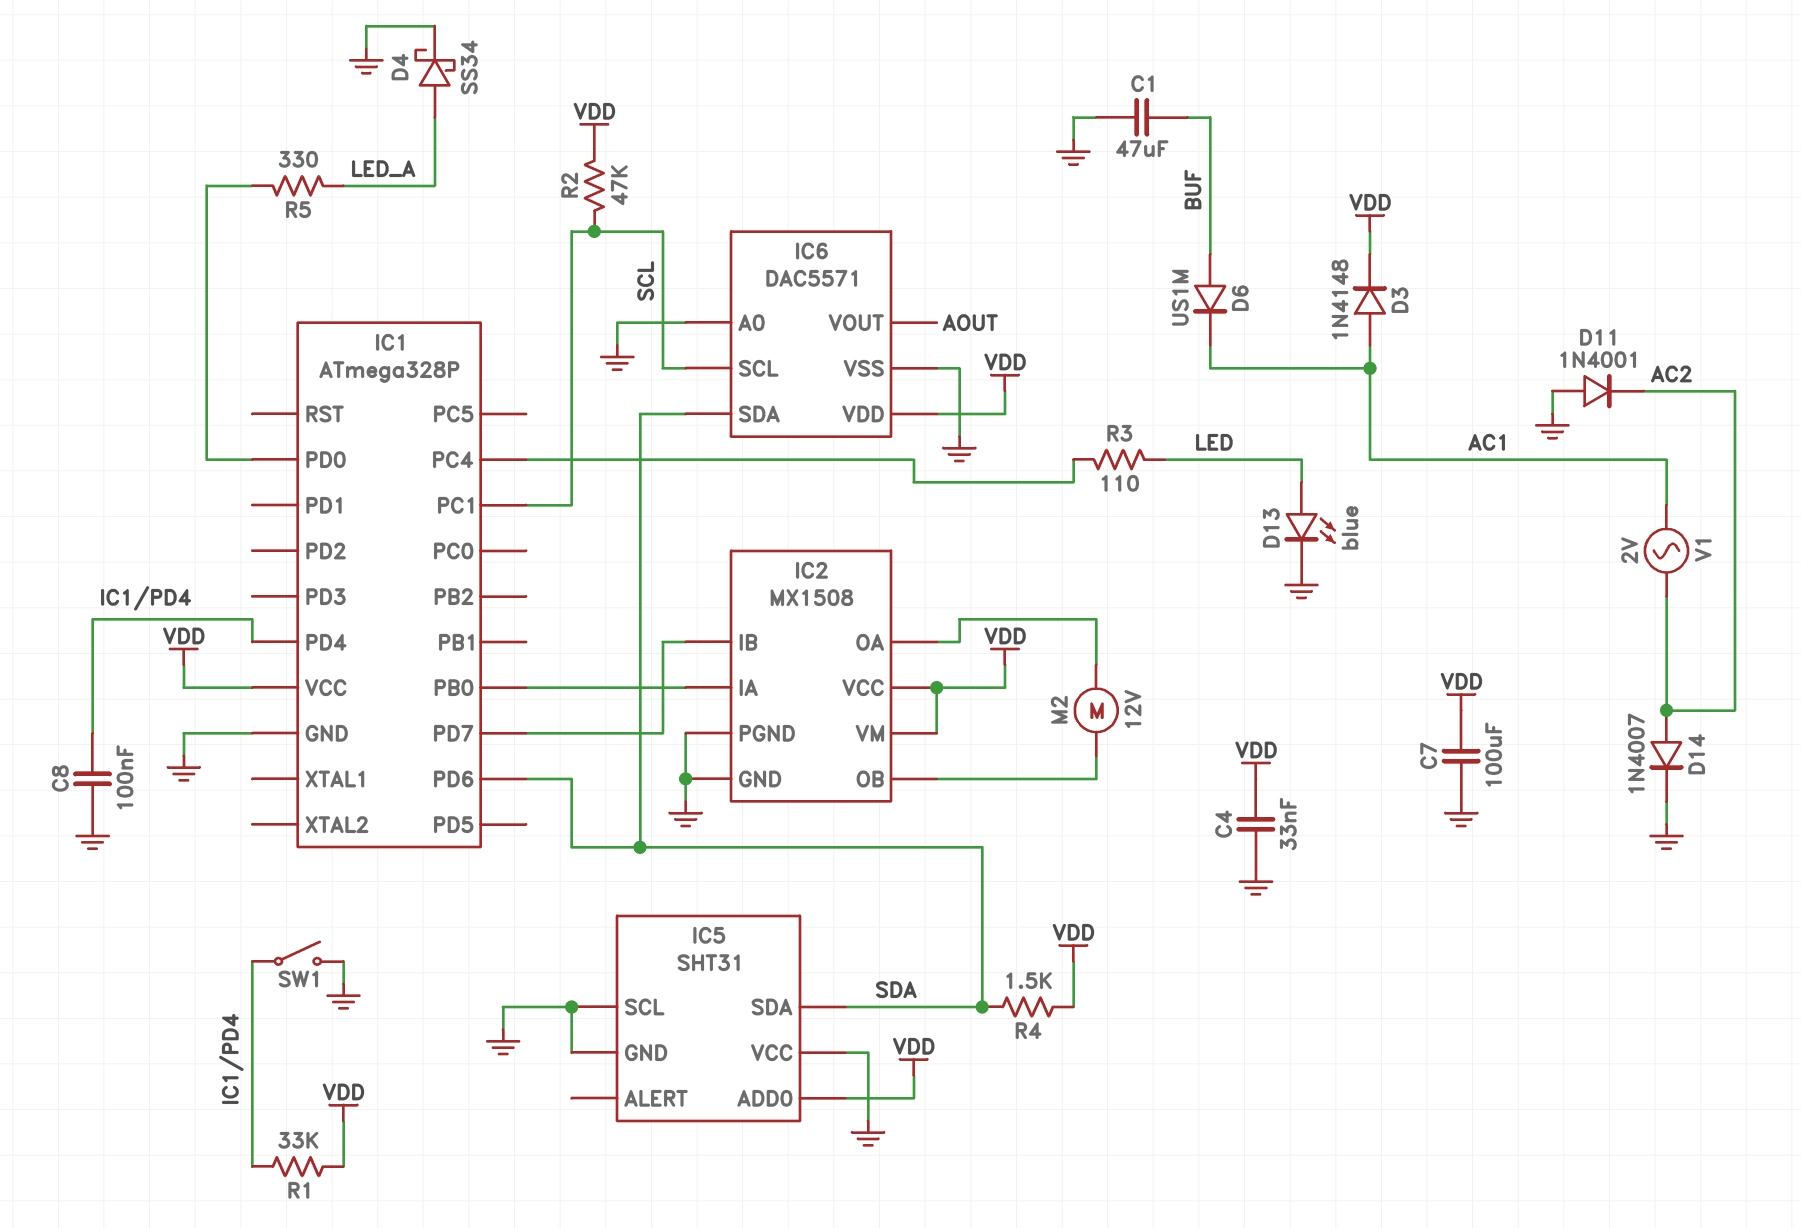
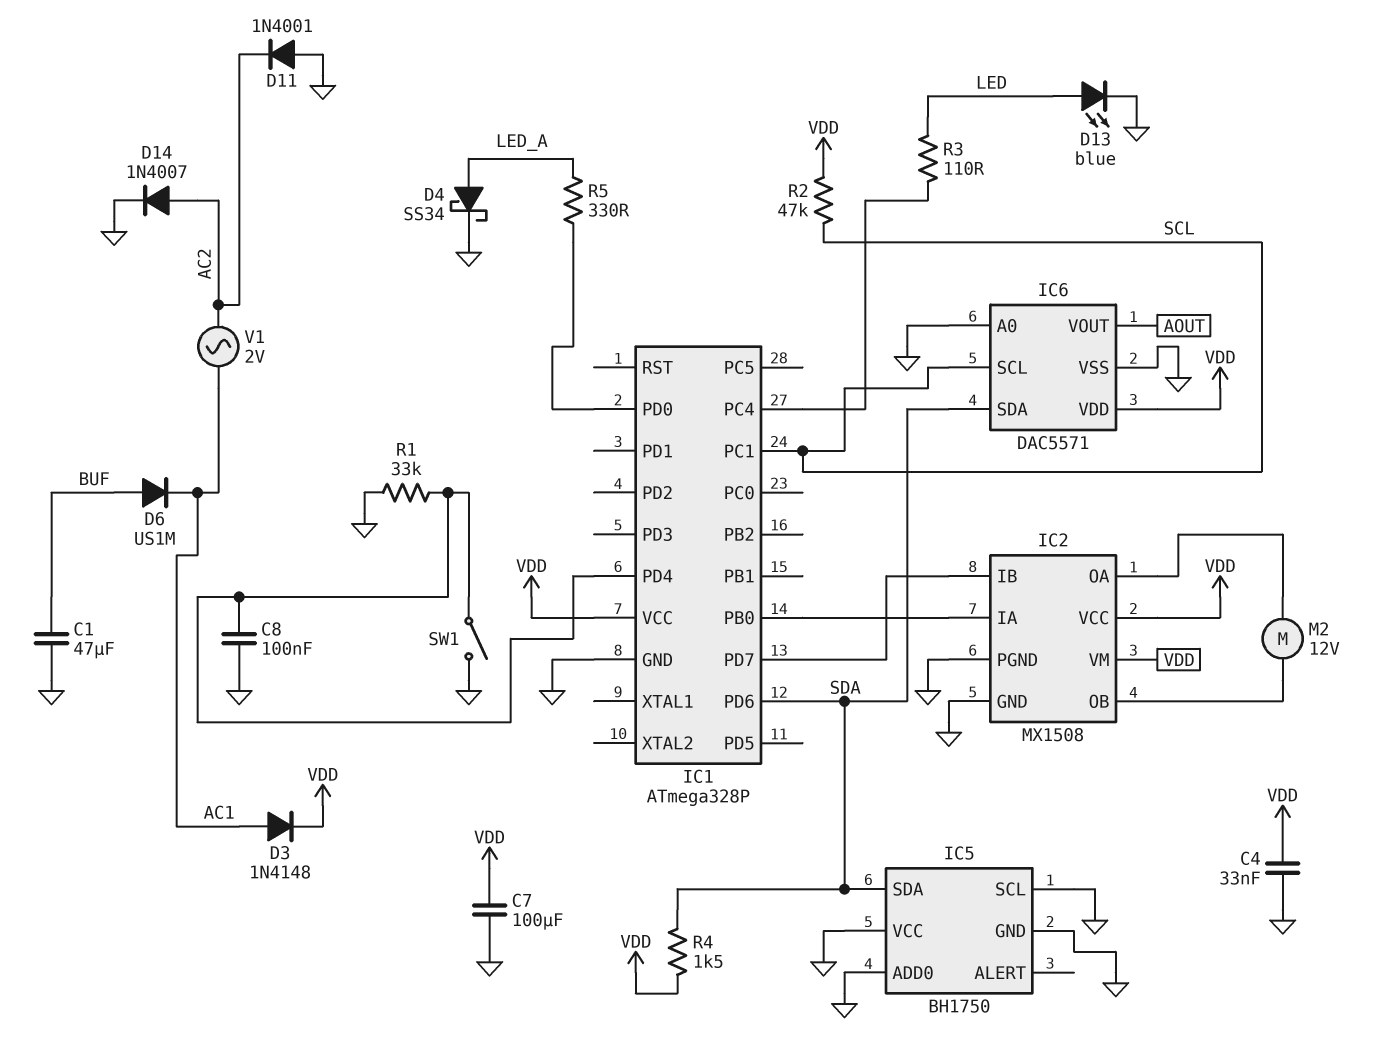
IC5: SHT31 -> BH1750
IC5 pin ADD0: VDD -> GND
R1: 33k (IC1/PD4, VDD) -> 33k (GND, IC1/PD4)

